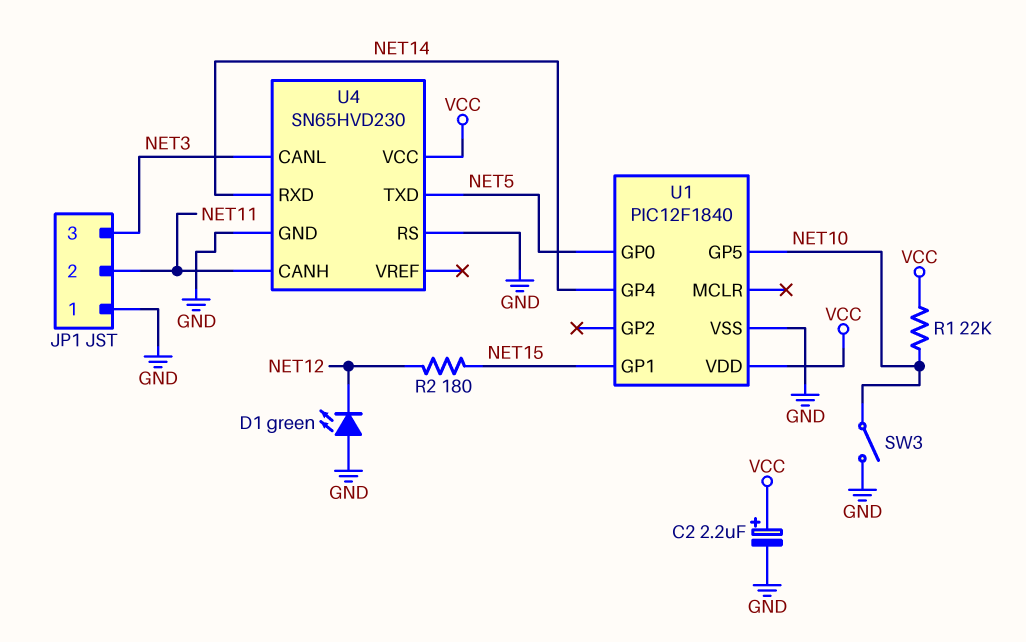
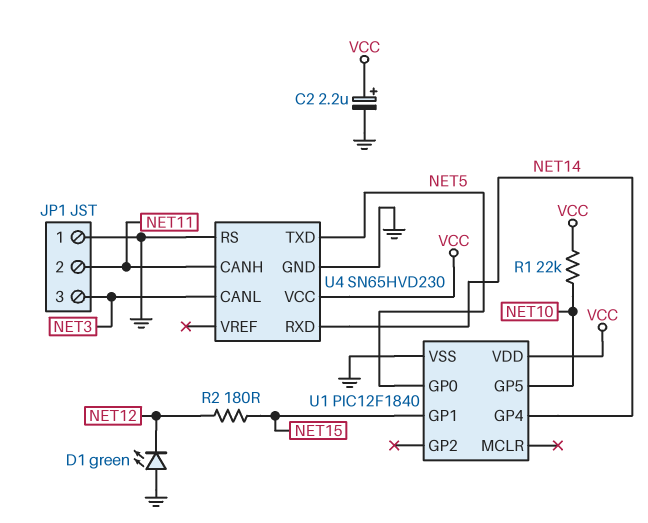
SW3: switch (GND, NET10) -> none

